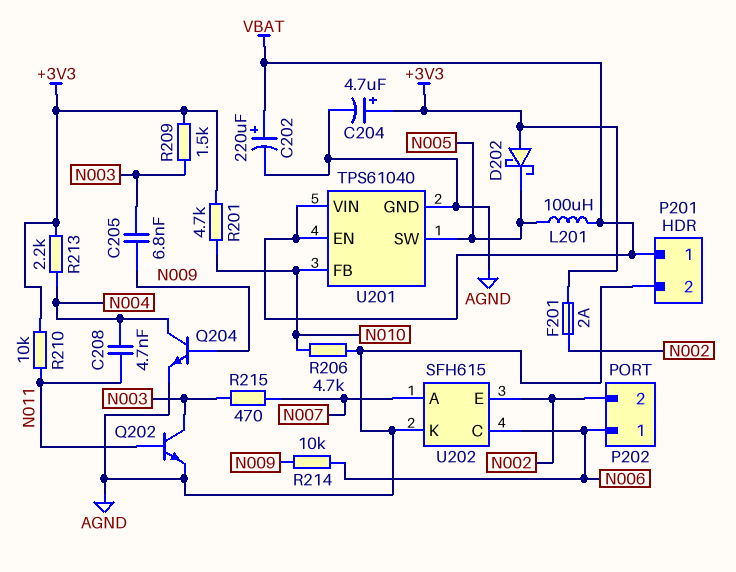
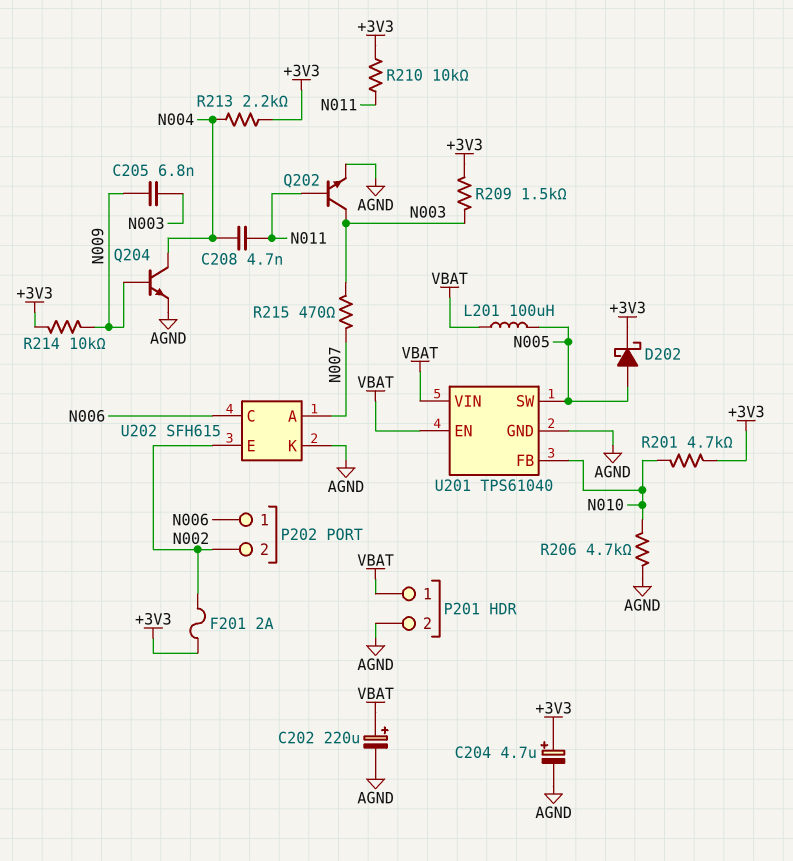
D202: schottky (A +3V3, K N005) -> schottky (A N005, K +3V3)
R214: 10k (N006, N009) -> 10k (+3V3, N009)

